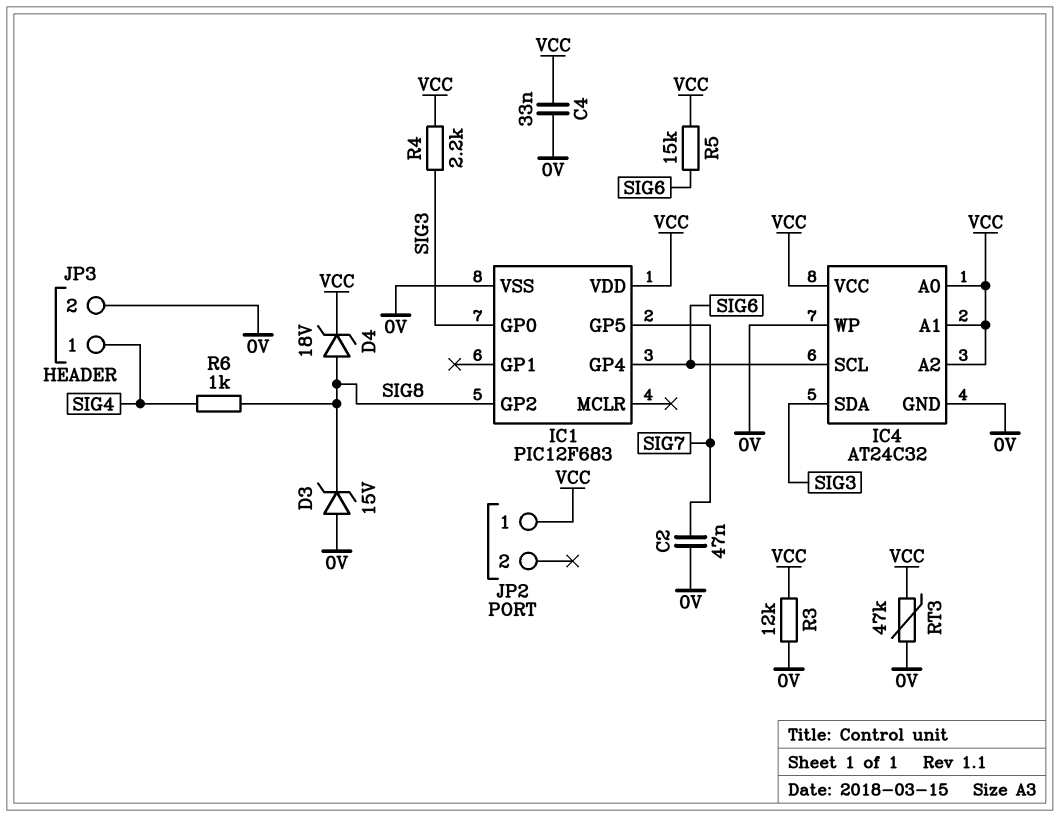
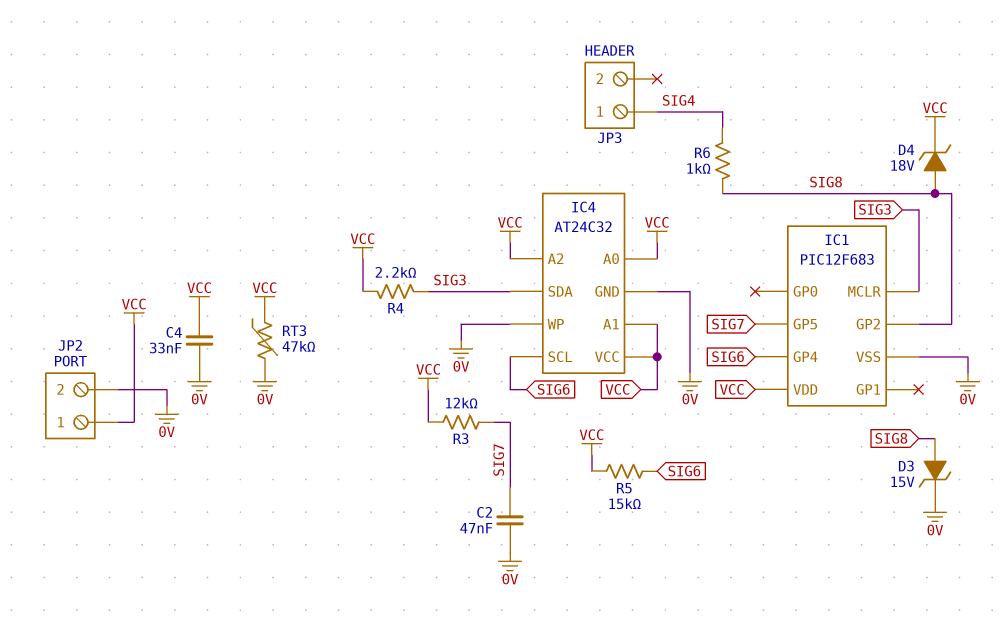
D3: zener 15V (A 0V, K SIG8) -> zener 15V (A SIG8, K 0V)
IC1 pin GP0: SIG3 -> none
IC1 pin MCLR: none -> SIG3
JP2 pin 2: none -> 0V
JP3 pin 2: 0V -> none
R3: 12k (0V, VCC) -> 12k (SIG7, VCC)

